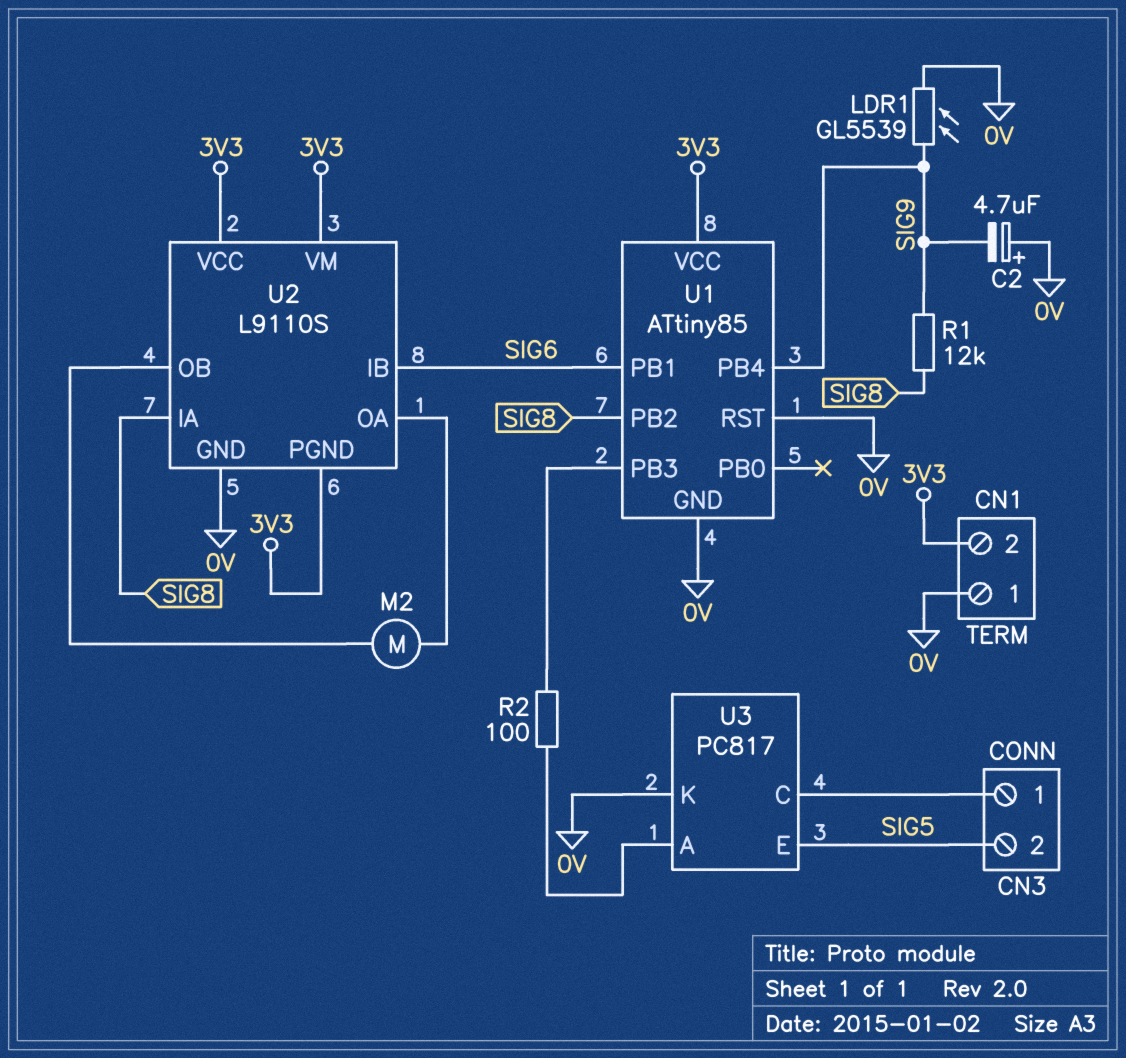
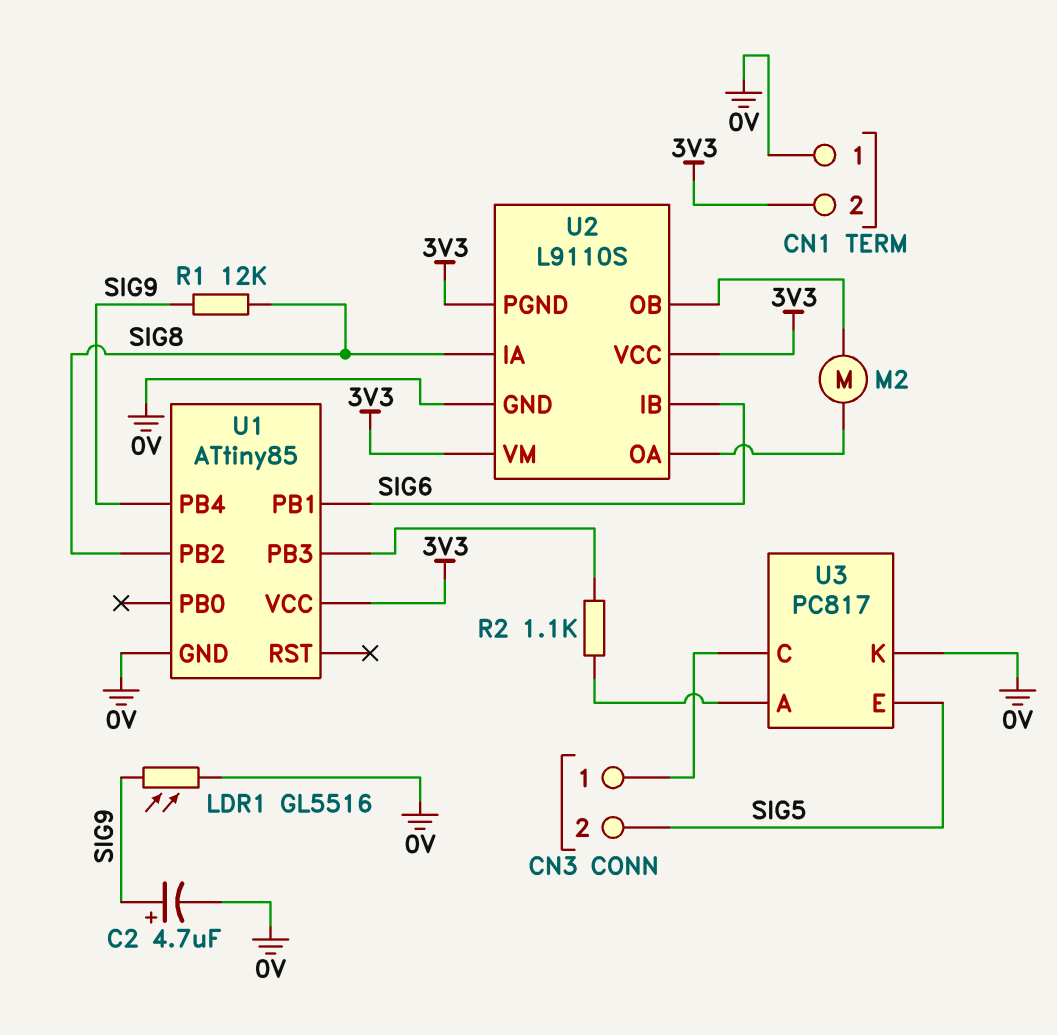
C2: 4.7uF (plus 0V, minus SIG9) -> 4.7uF (plus SIG9, minus 0V)
LDR1: GL5539 (0V, SIG9) -> GL5516 (0V, SIG9)
R2: 100 (U1/PB3, U3/A) -> 1.1k (U1/PB3, U3/A)
U1 pin RST: 0V -> none

